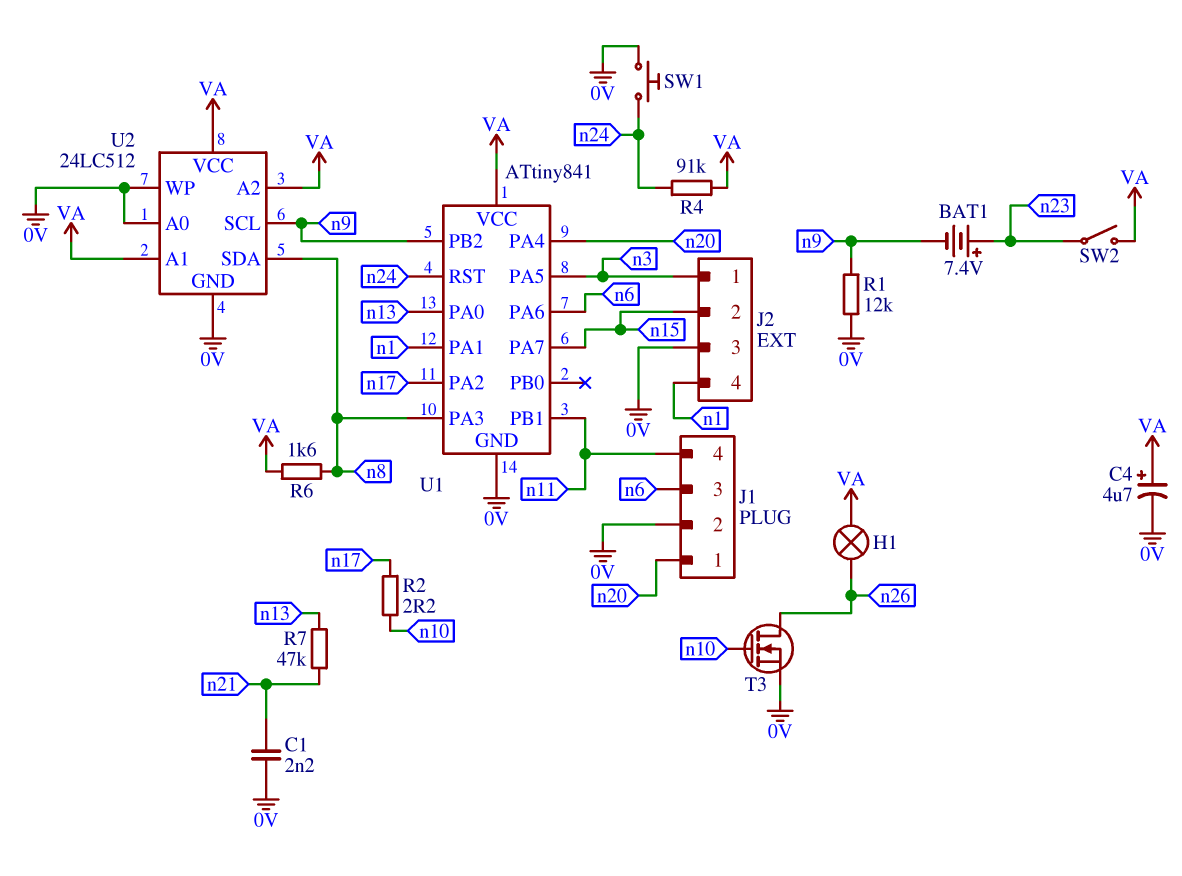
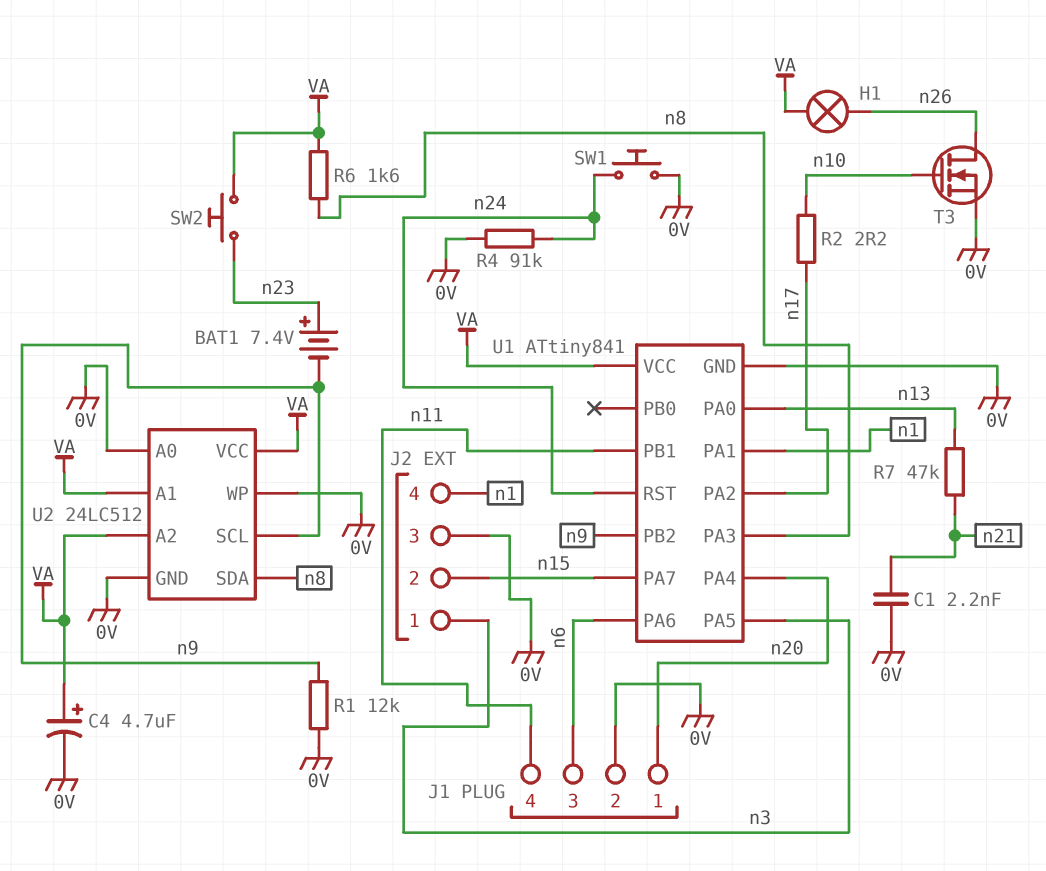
R4: 91k (VA, n24) -> 91k (0V, n24)
SW2: switch (VA, n23) -> button (VA, n23)

